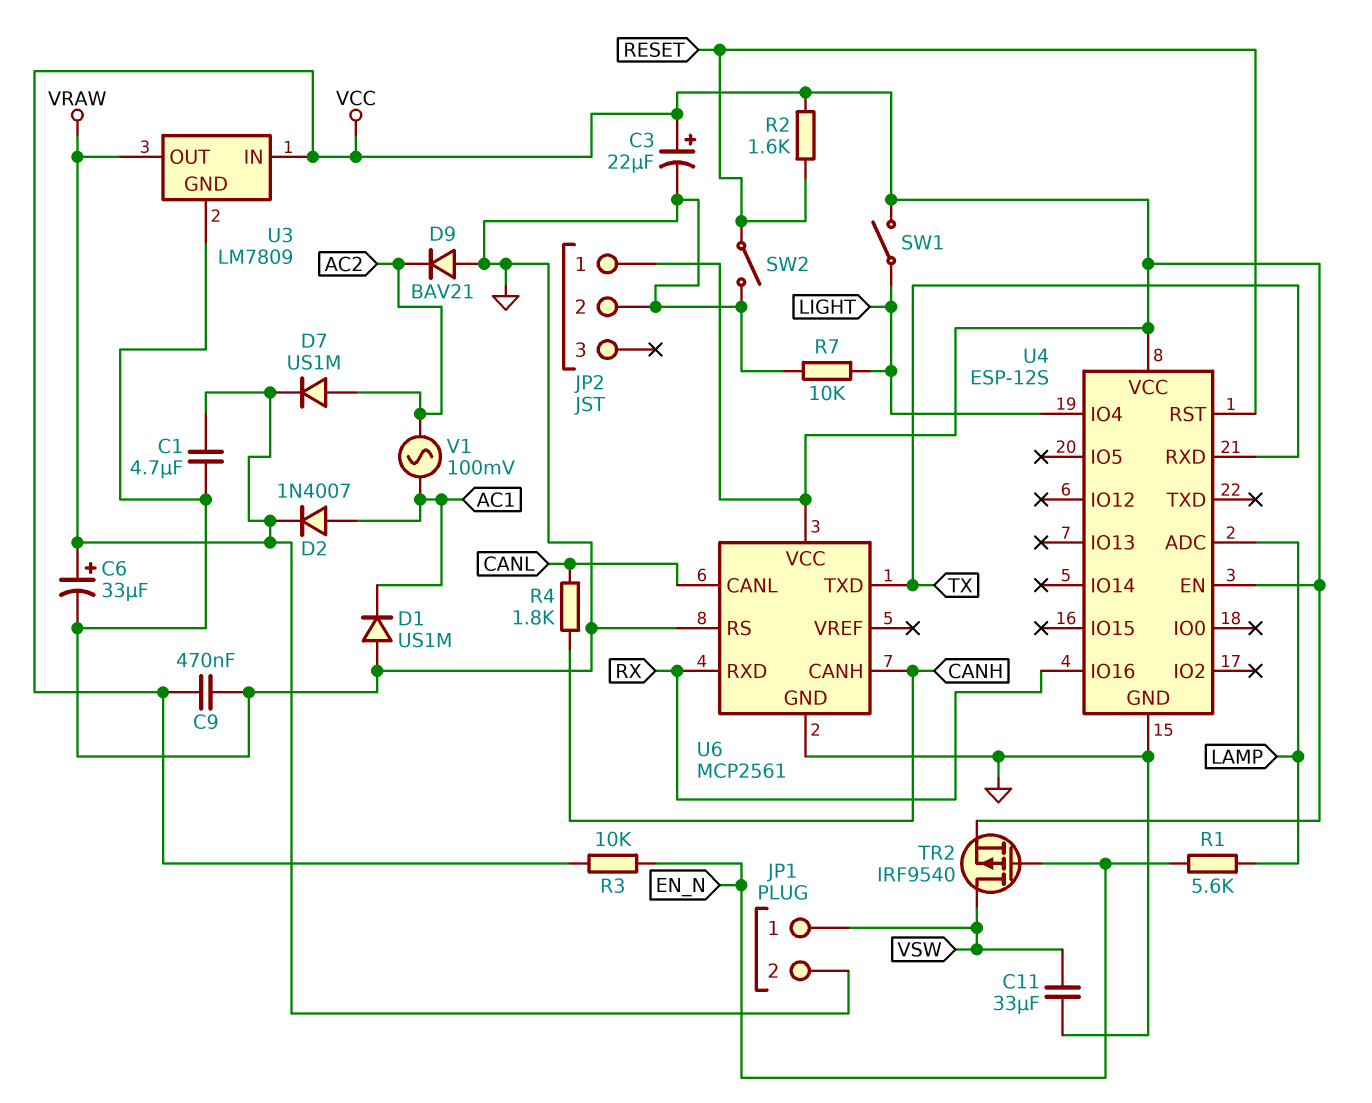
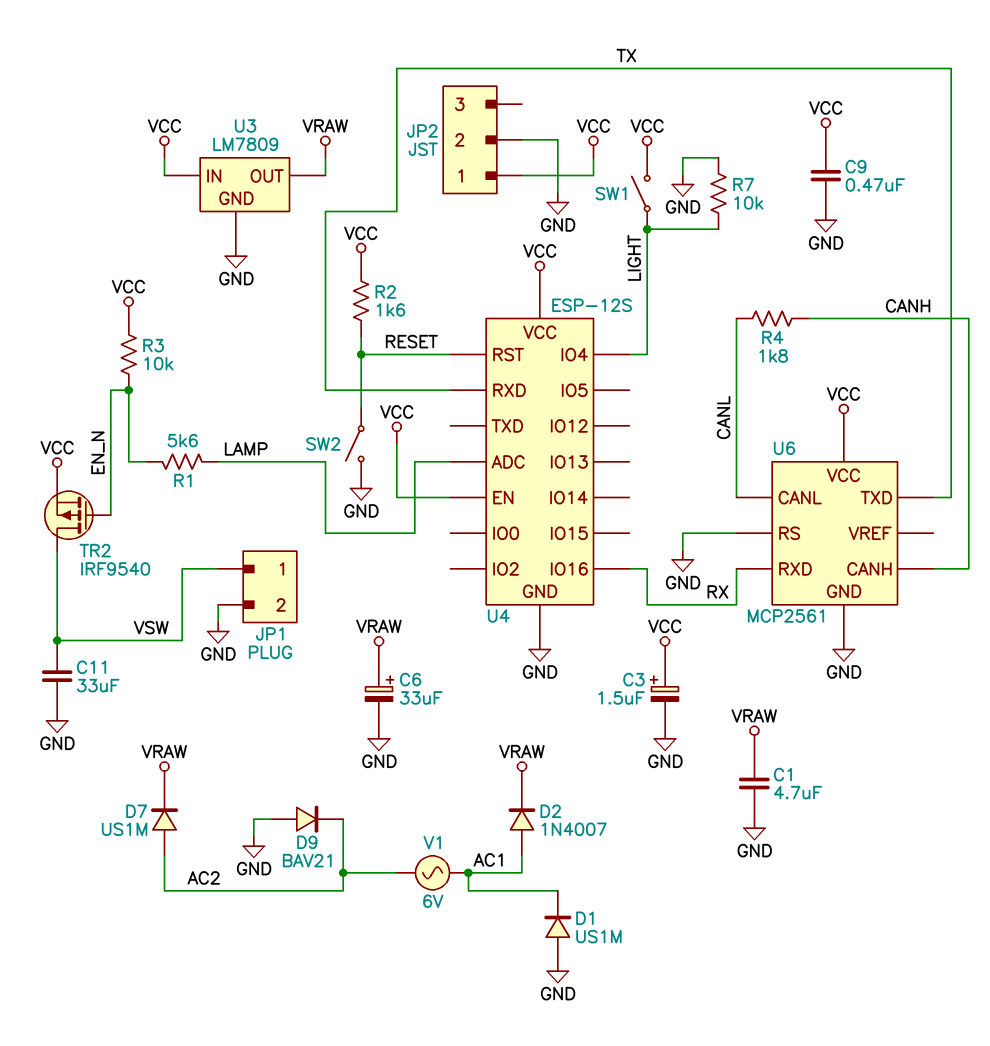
C3: 22uF (plus VCC, minus GND) -> 1.5uF (plus VCC, minus GND)
JP1 pin 2: VRAW -> GND
V1: AC 100mV (AC1, AC2) -> AC 6V (AC1, AC2)

